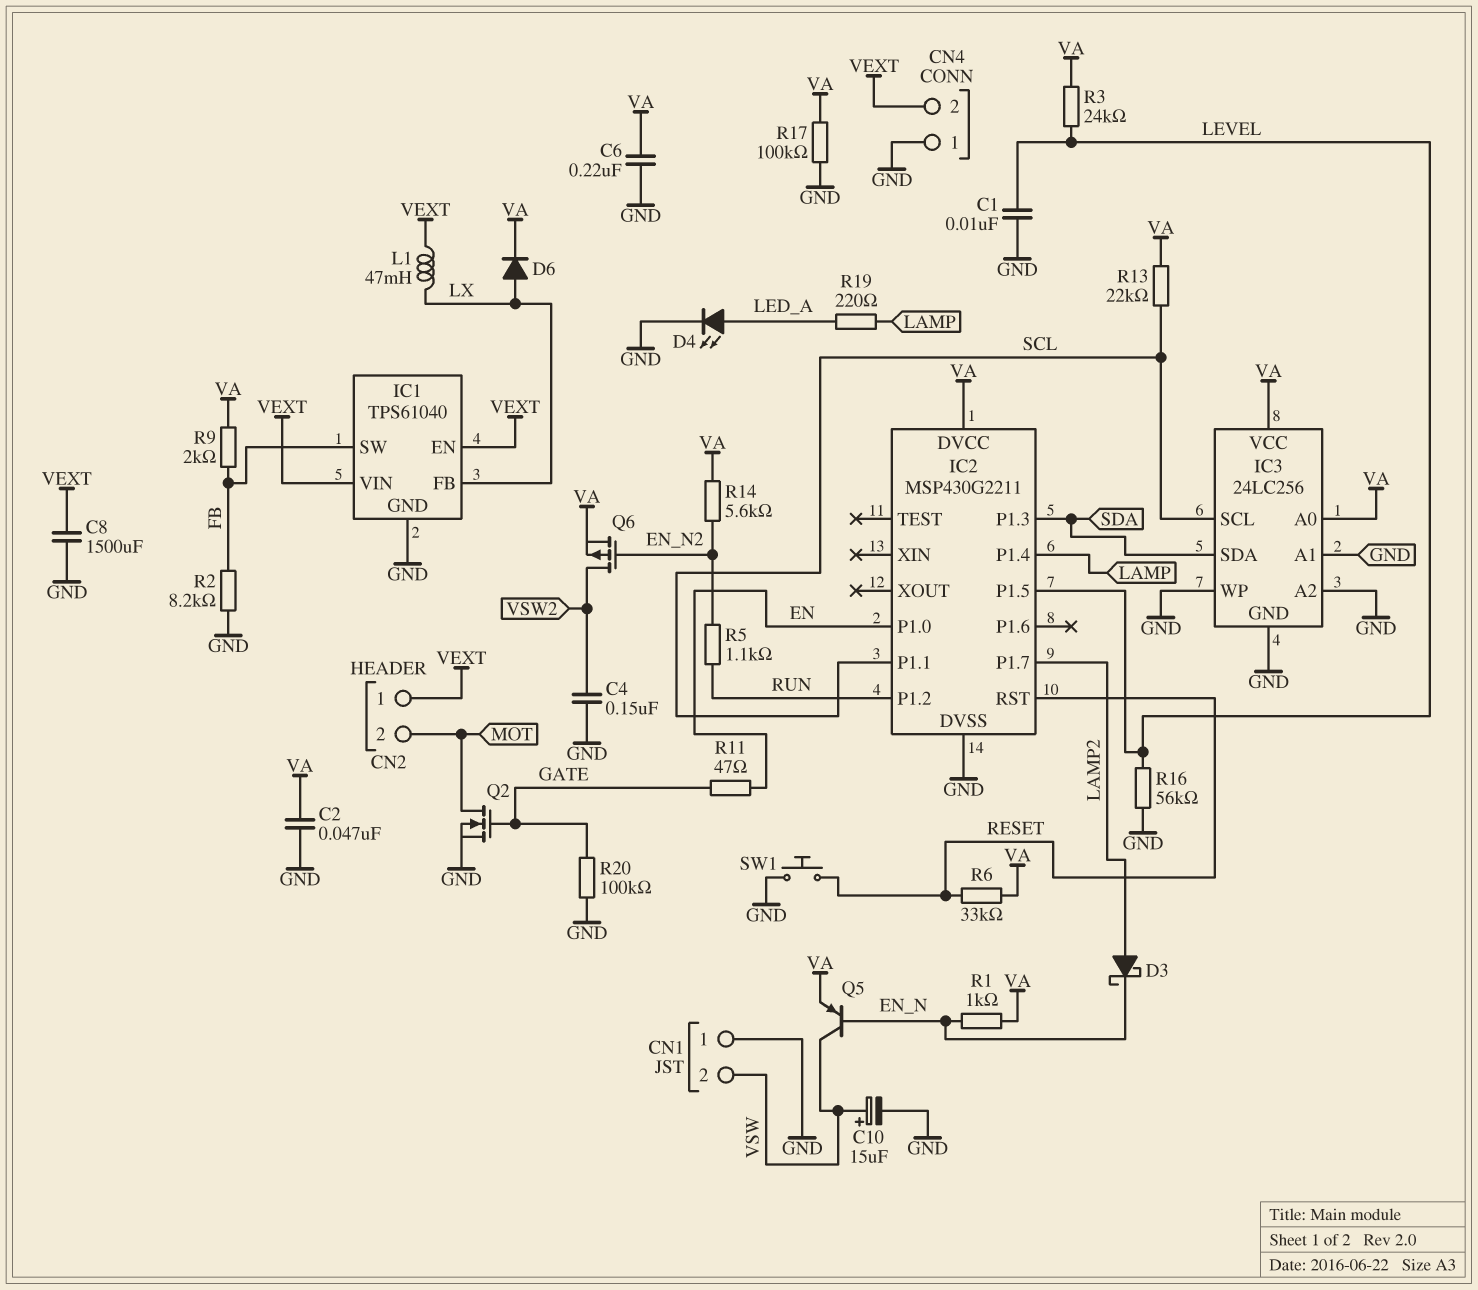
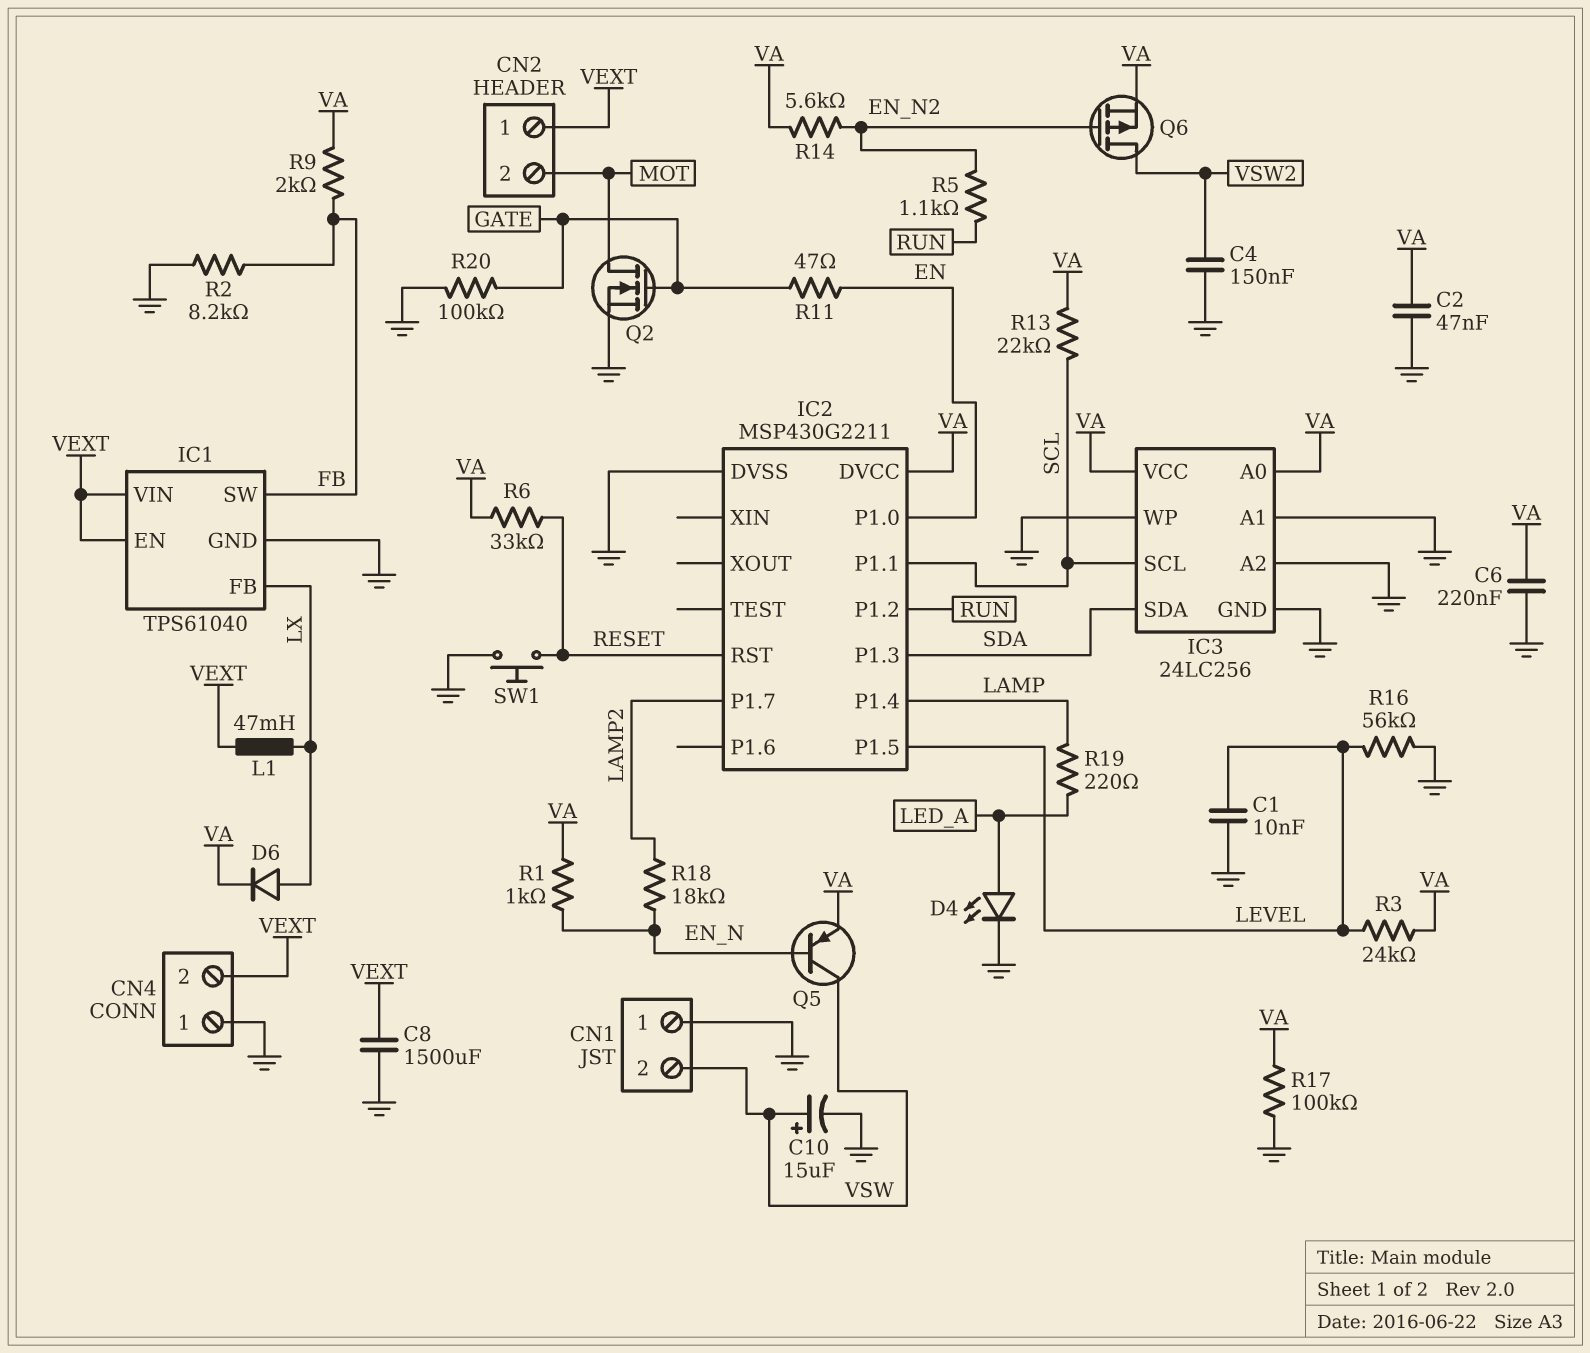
D3: schottky (A LAMP2, K EN_N) -> none
R18: none -> 18k (EN_N, LAMP2)

